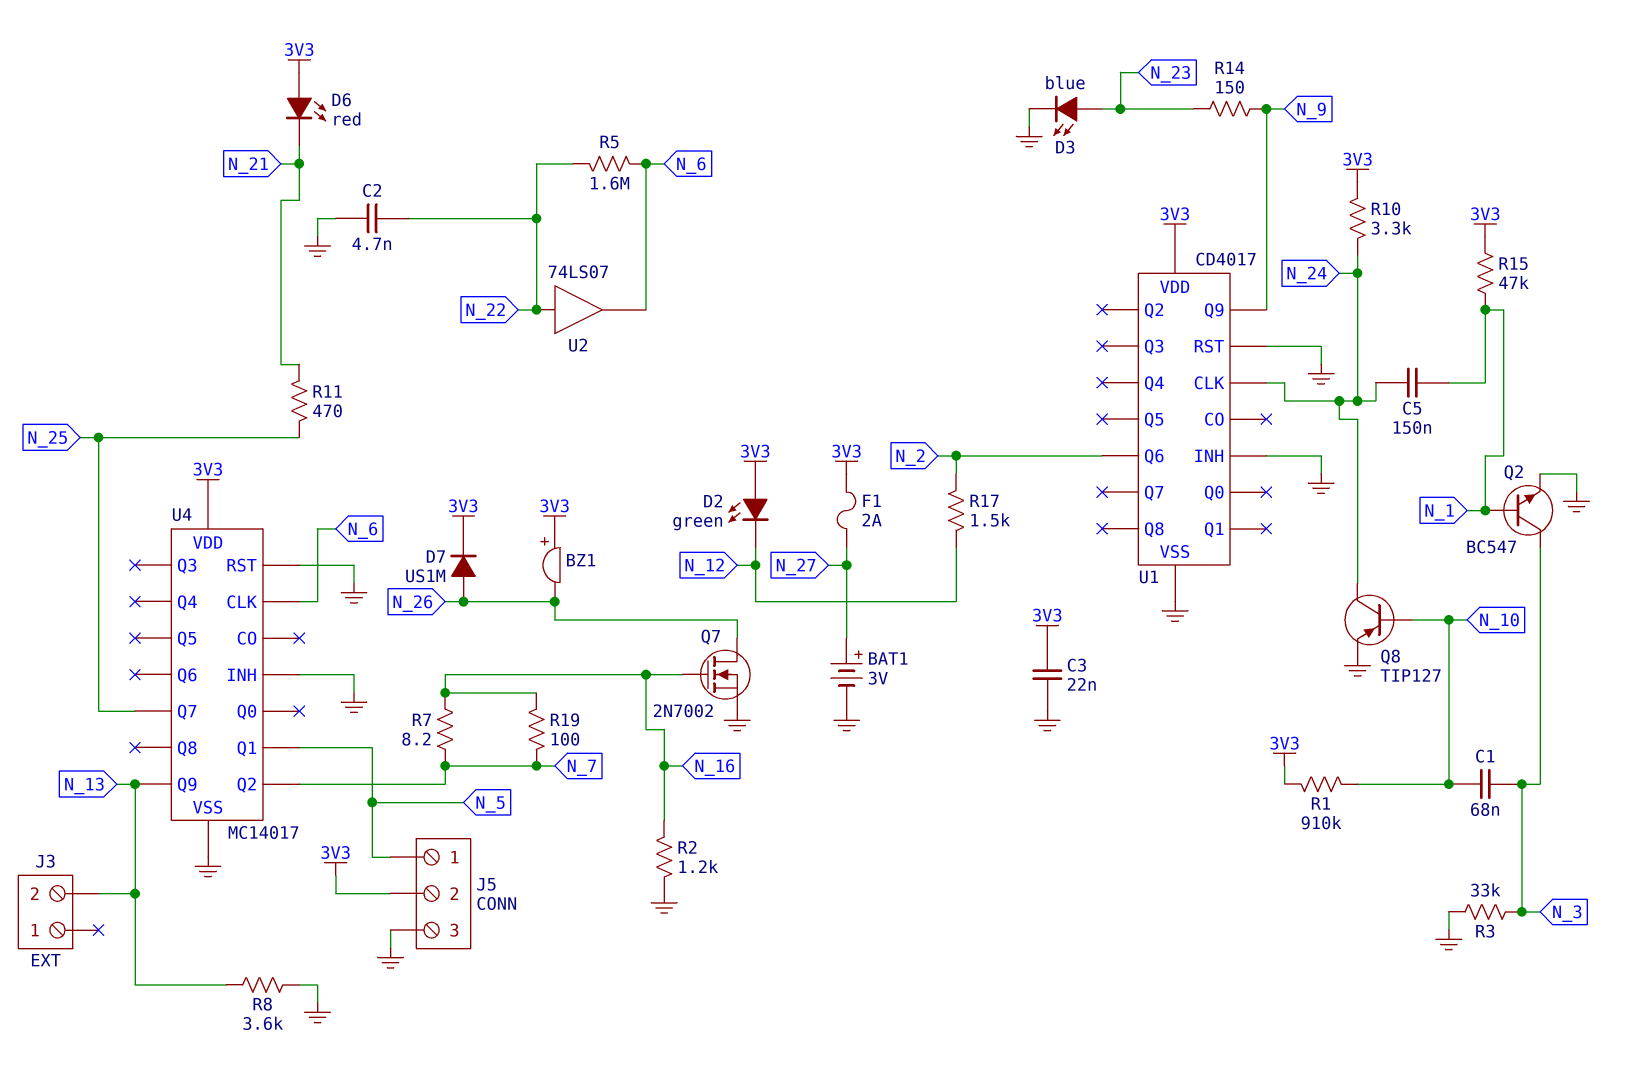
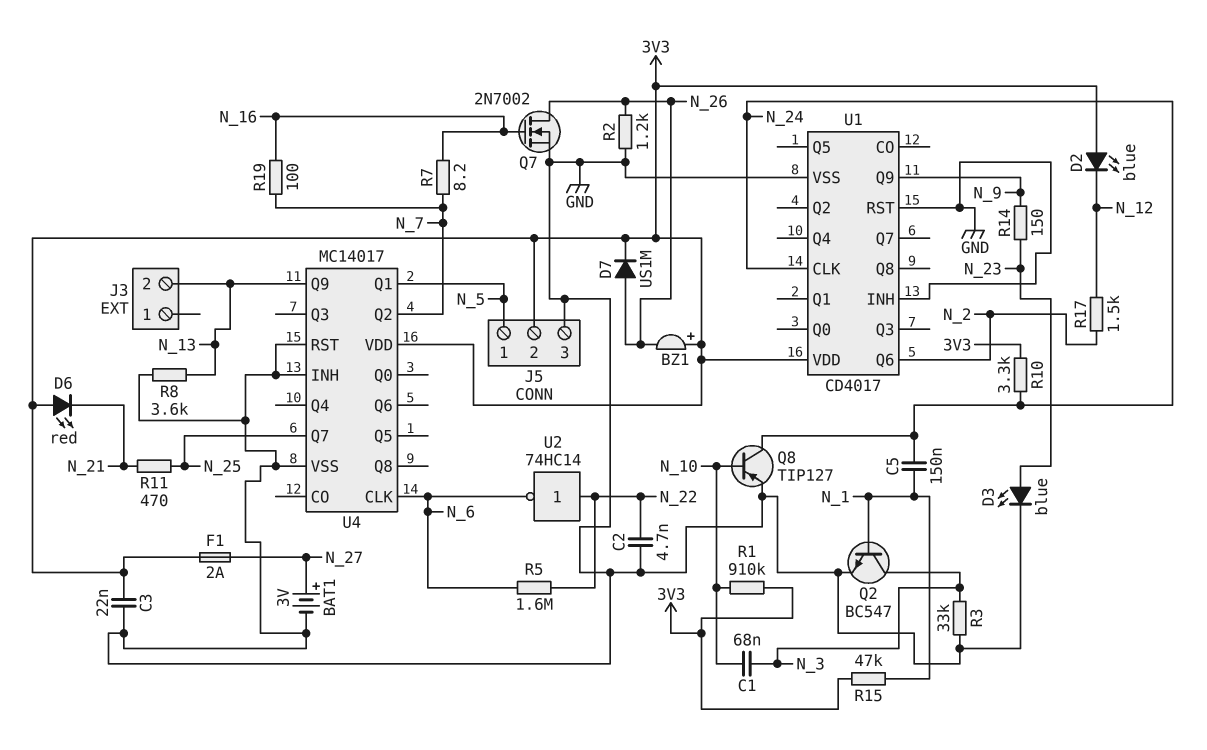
D2: LED green (A 3V3, K N_12) -> LED blue (A 3V3, K N_12)
R2: 1.2k (GND, N_16) -> 1.2k (GND, N_26)
U2: buffer 74LS07 (in N_22, out N_6) -> NOT 74HC14 (in N_22, out N_6)

